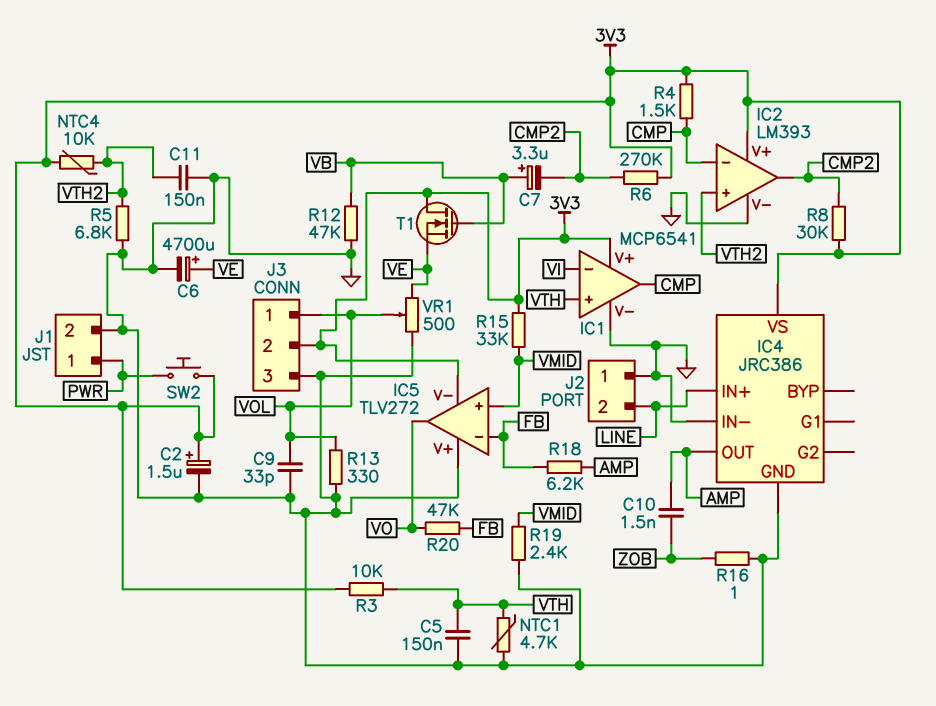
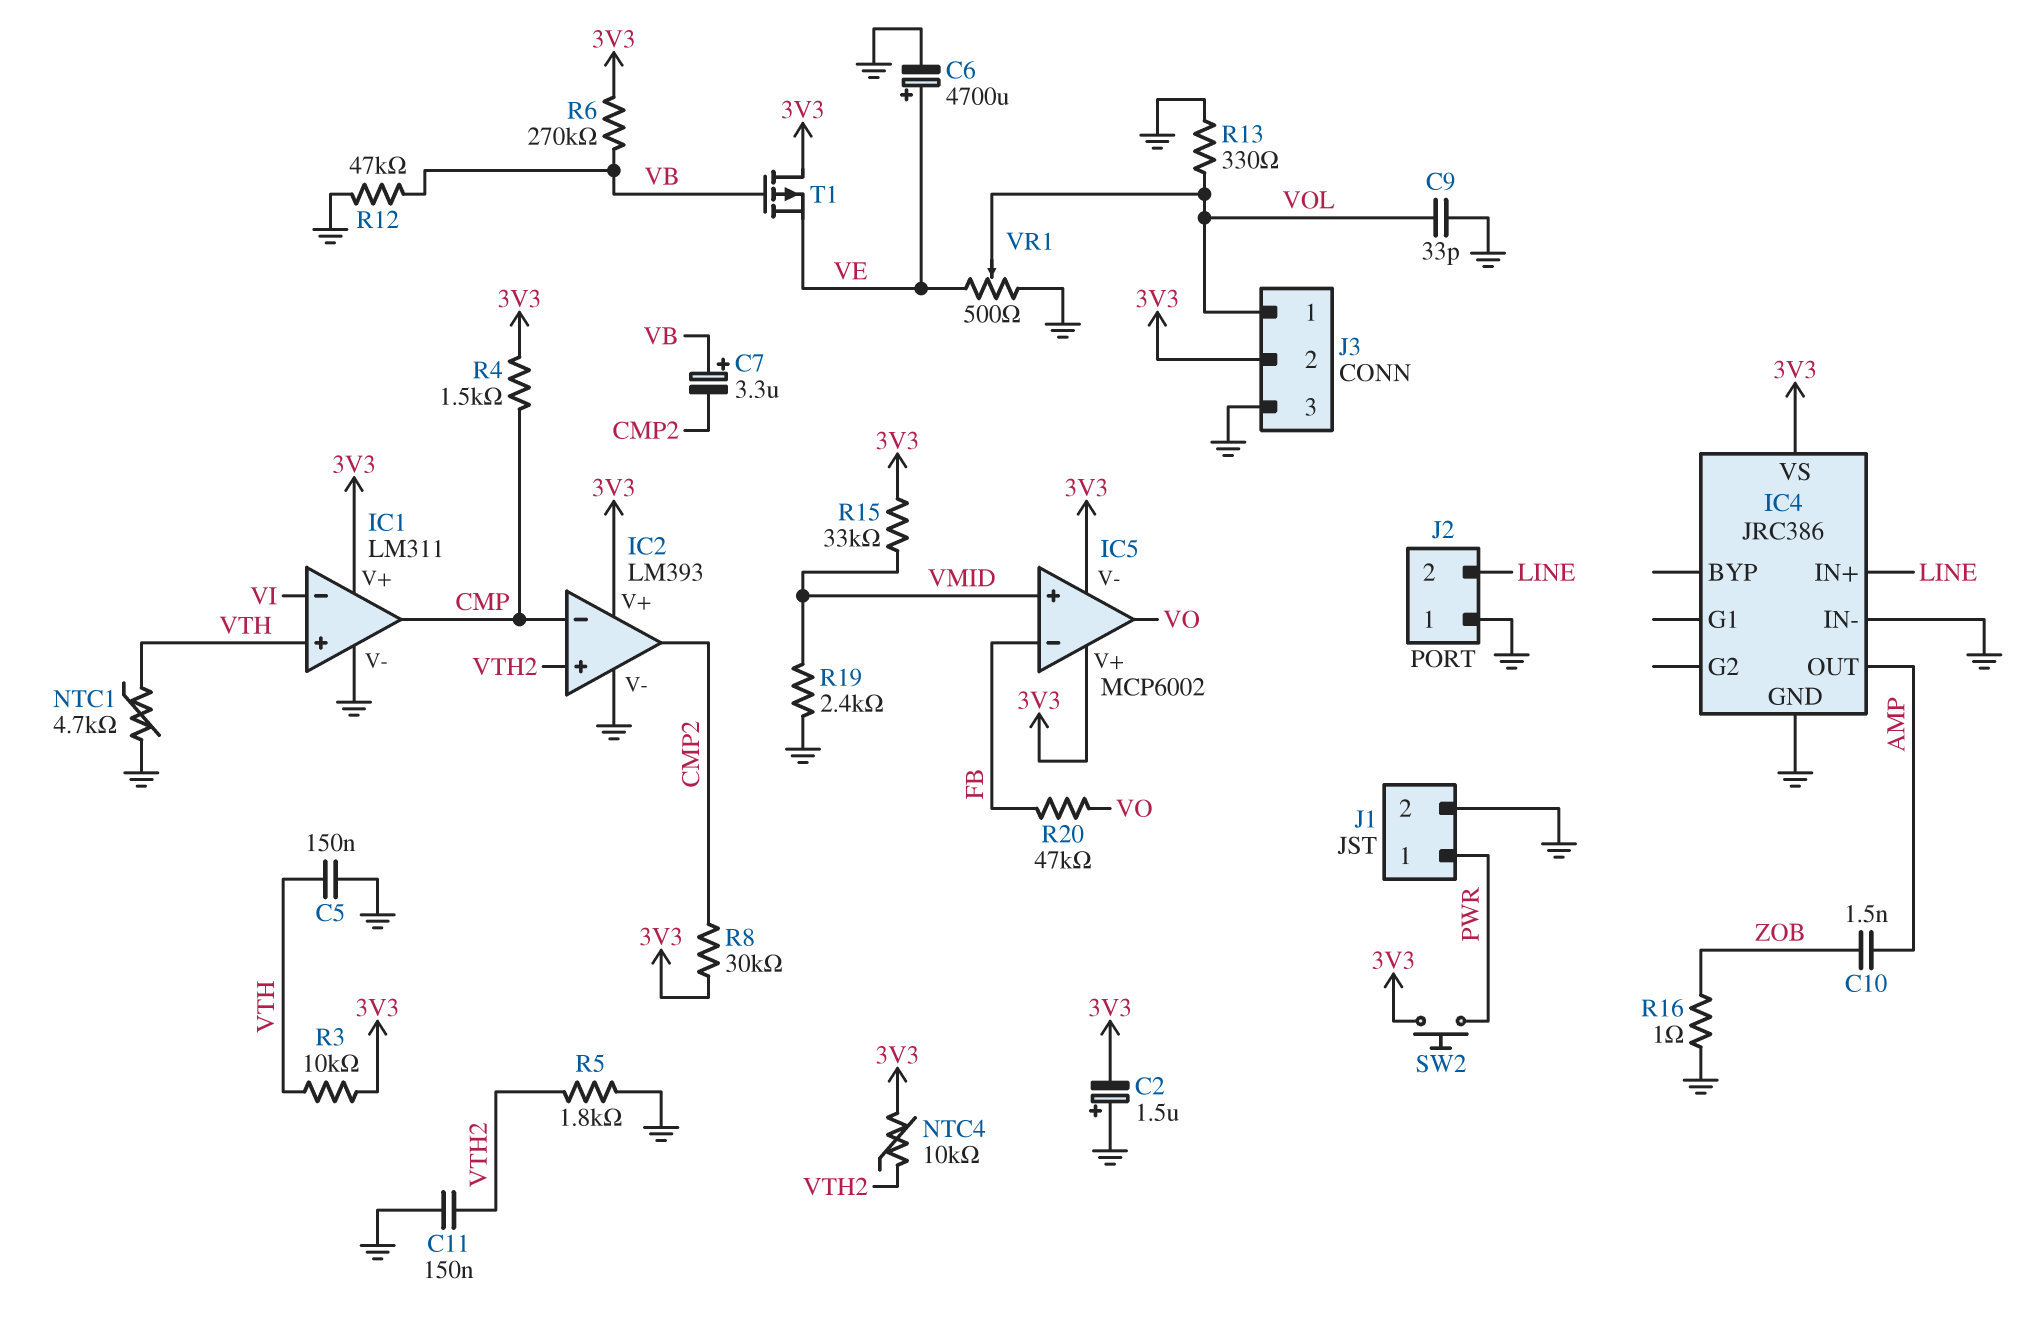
C2: 1.5uF (plus 3V3, minus GND) -> 1.5uF (plus GND, minus 3V3)
IC1: MCP6541 -> LM311
IC5: TLV272 -> MCP6002
IC5 pin V+: GND -> 3V3
R5: 6.8k (GND, VTH2) -> 1.8k (GND, VTH2)
R6: 270k (3V3, CMP2) -> 270k (3V3, VB)
R18: 6.2k (AMP, FB) -> none
T1: NMOS (G VB, D 3V3, S VE) -> PMOS (G VB, D 3V3, S VE)

